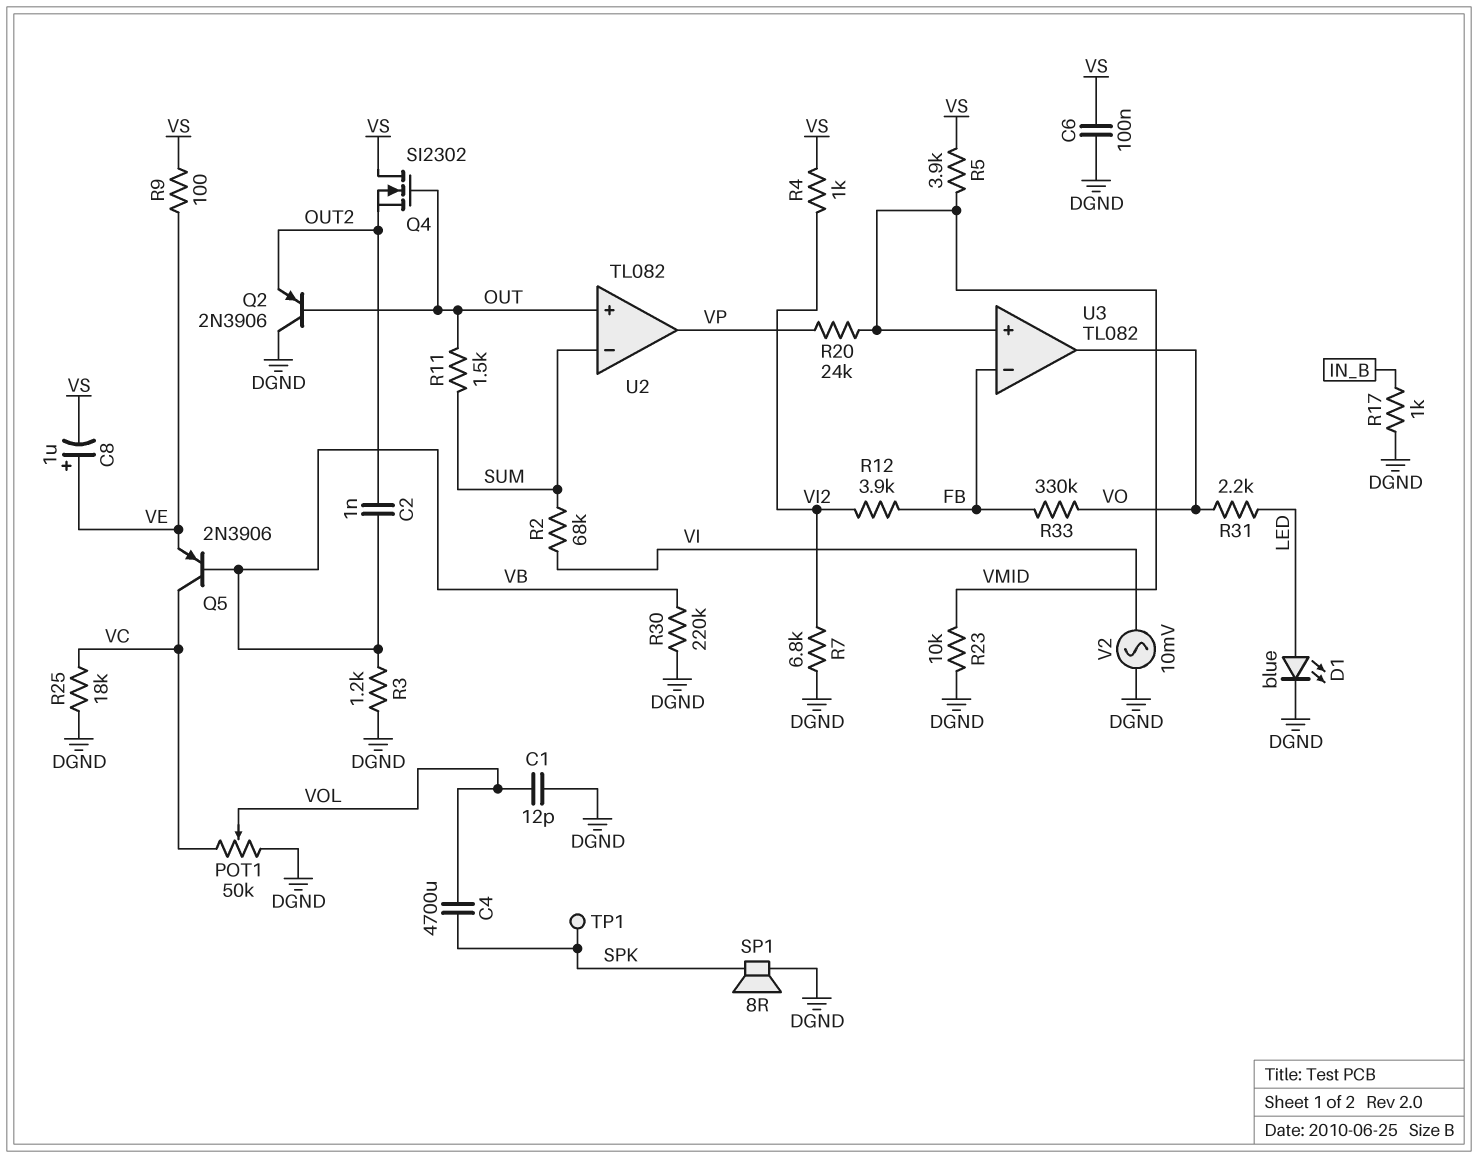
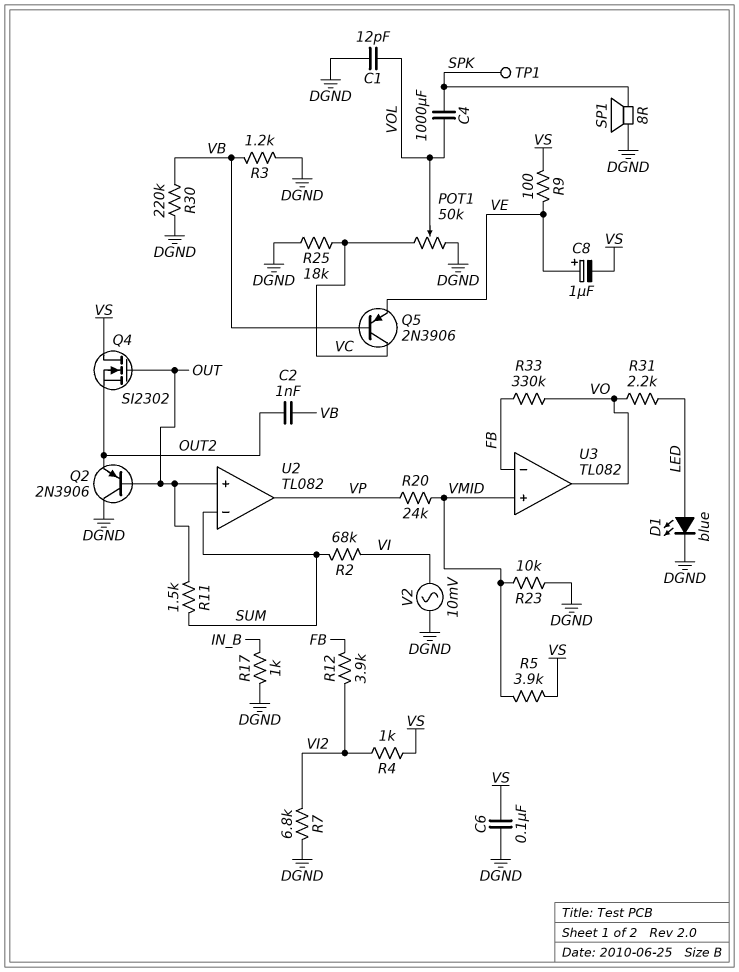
C4: 4700uF (SPK, VOL) -> 1000uF (SPK, VOL)

